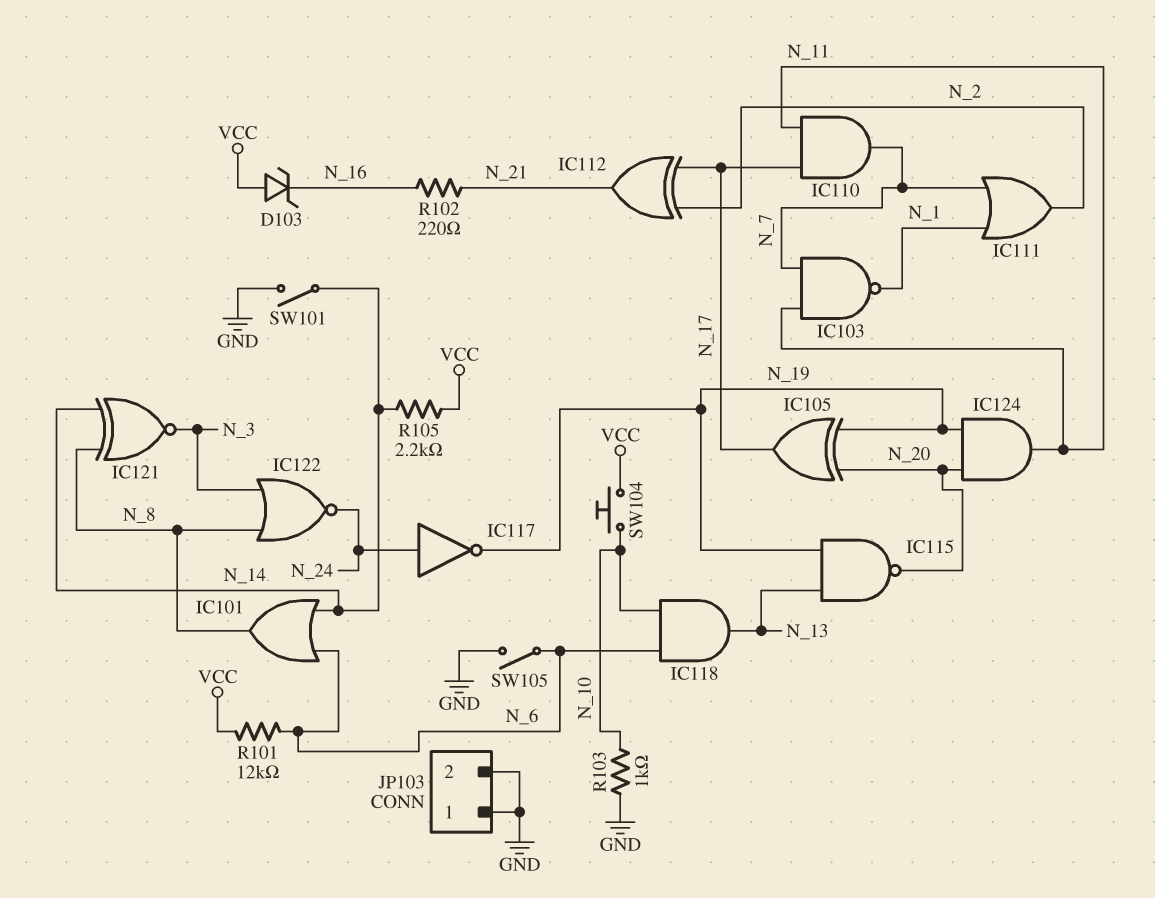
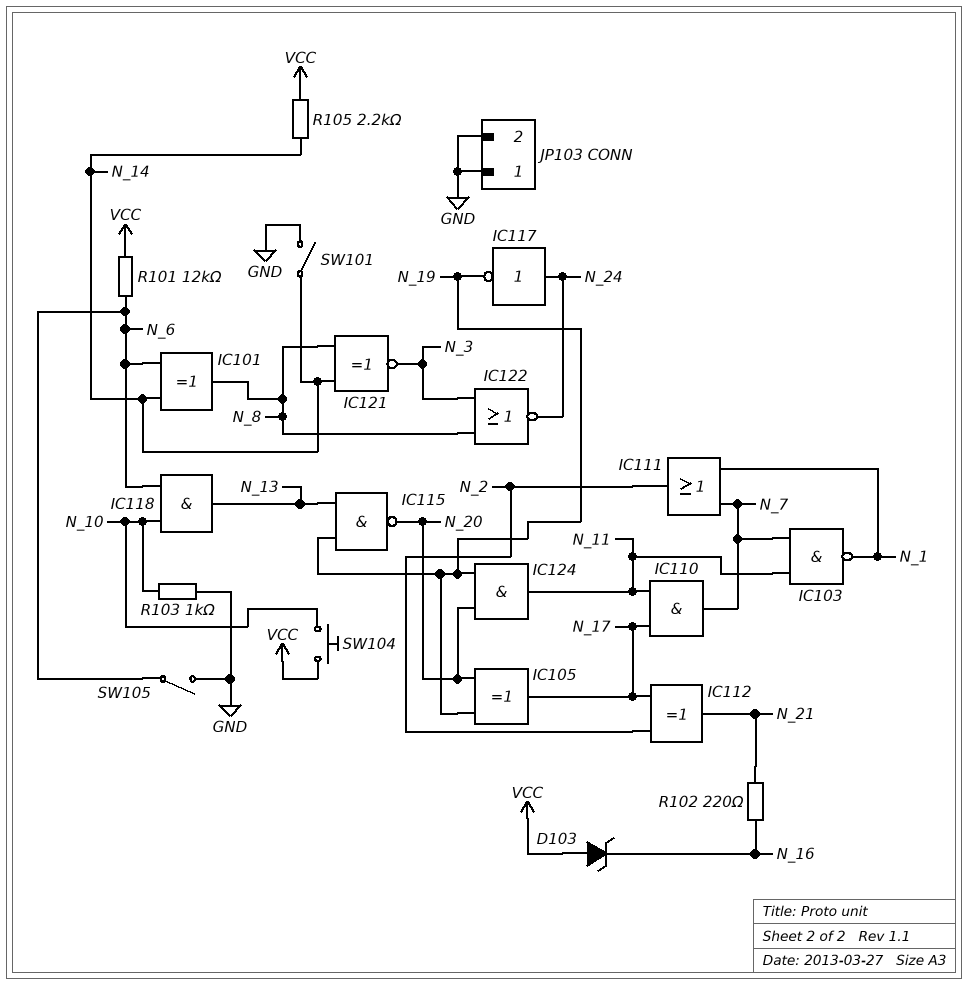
IC101: OR (in N_6, in N_14, out N_8) -> XOR (in N_6, in N_14, out N_8)

